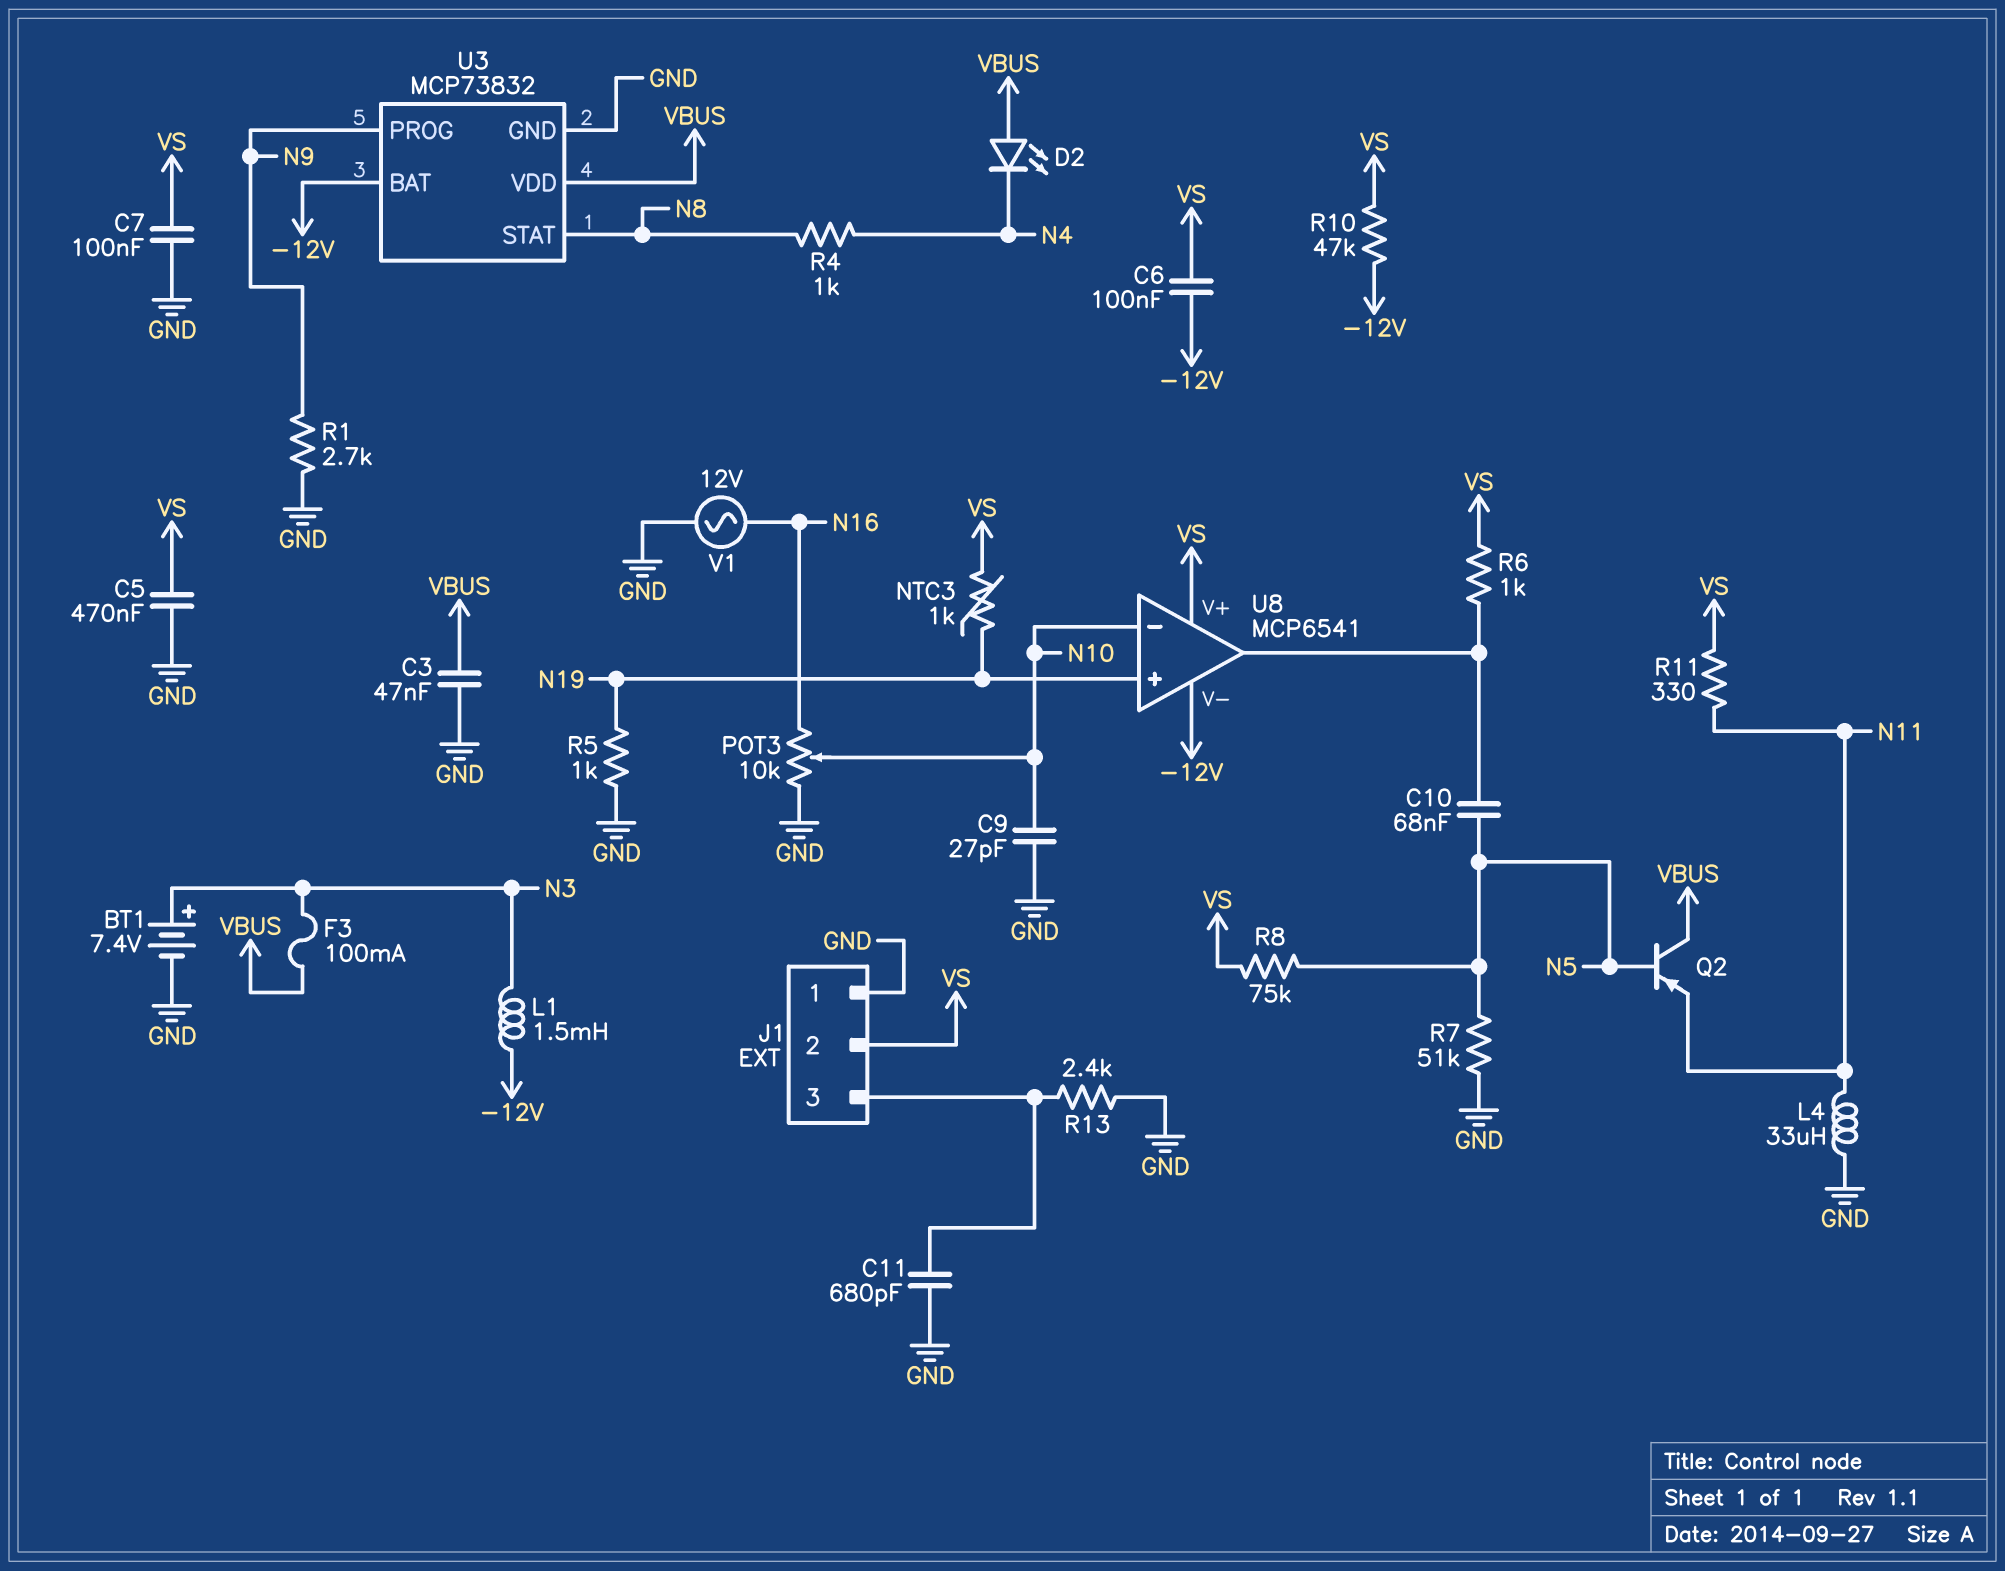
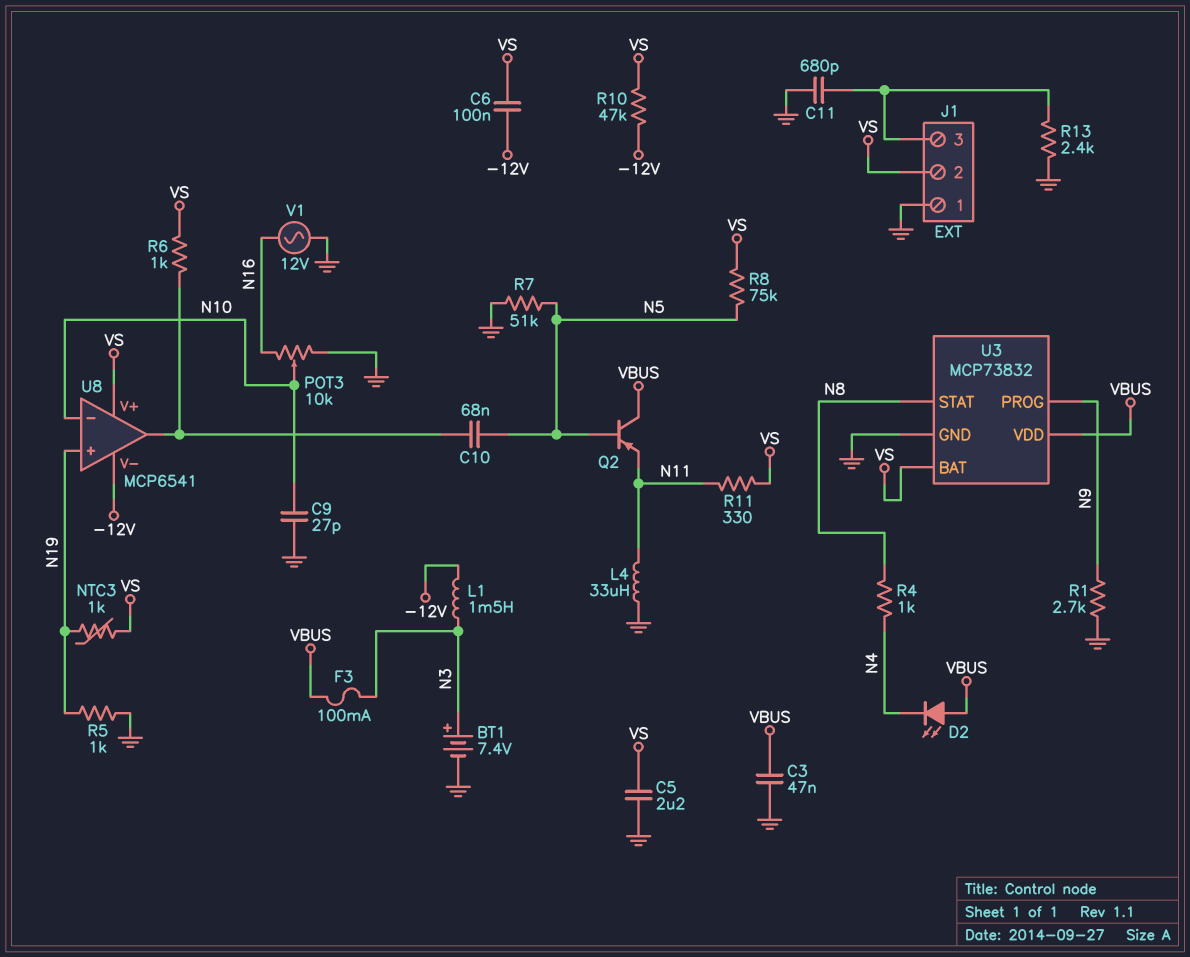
C5: 470nF (GND, VS) -> 2.2uF (GND, VS)
C7: 100nF (GND, VS) -> none
U3 pin BAT: -12V -> VS

